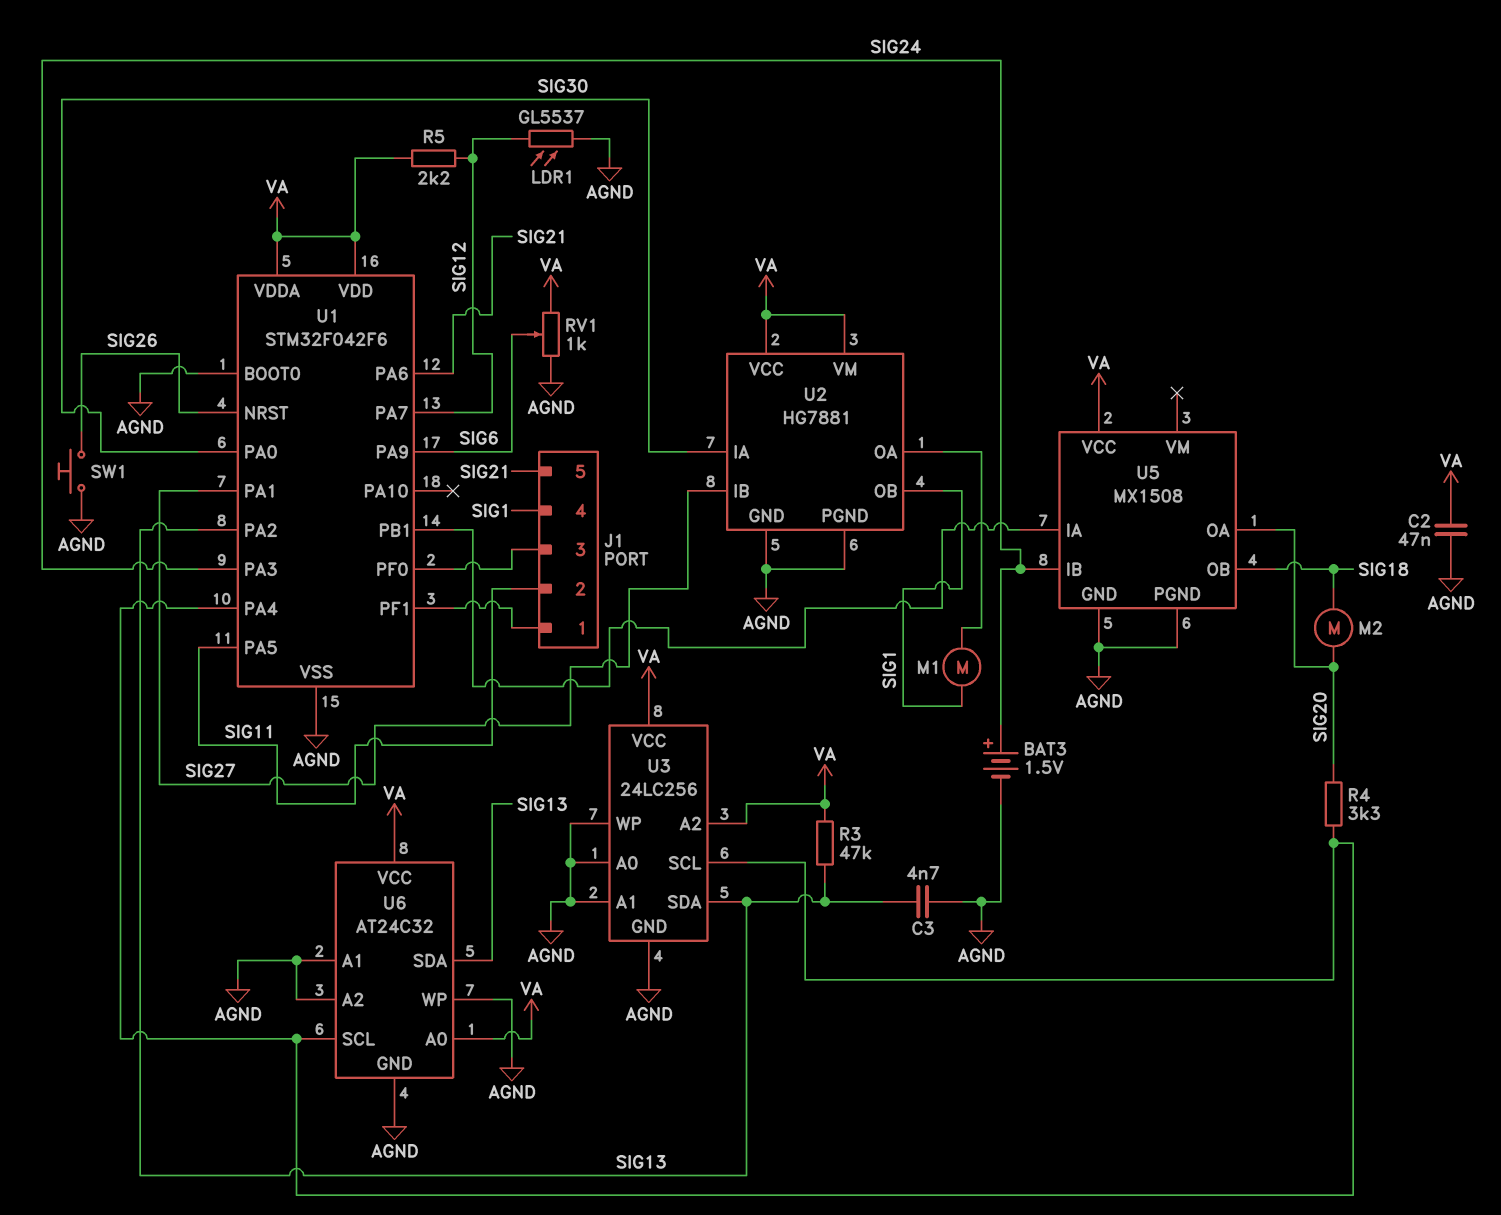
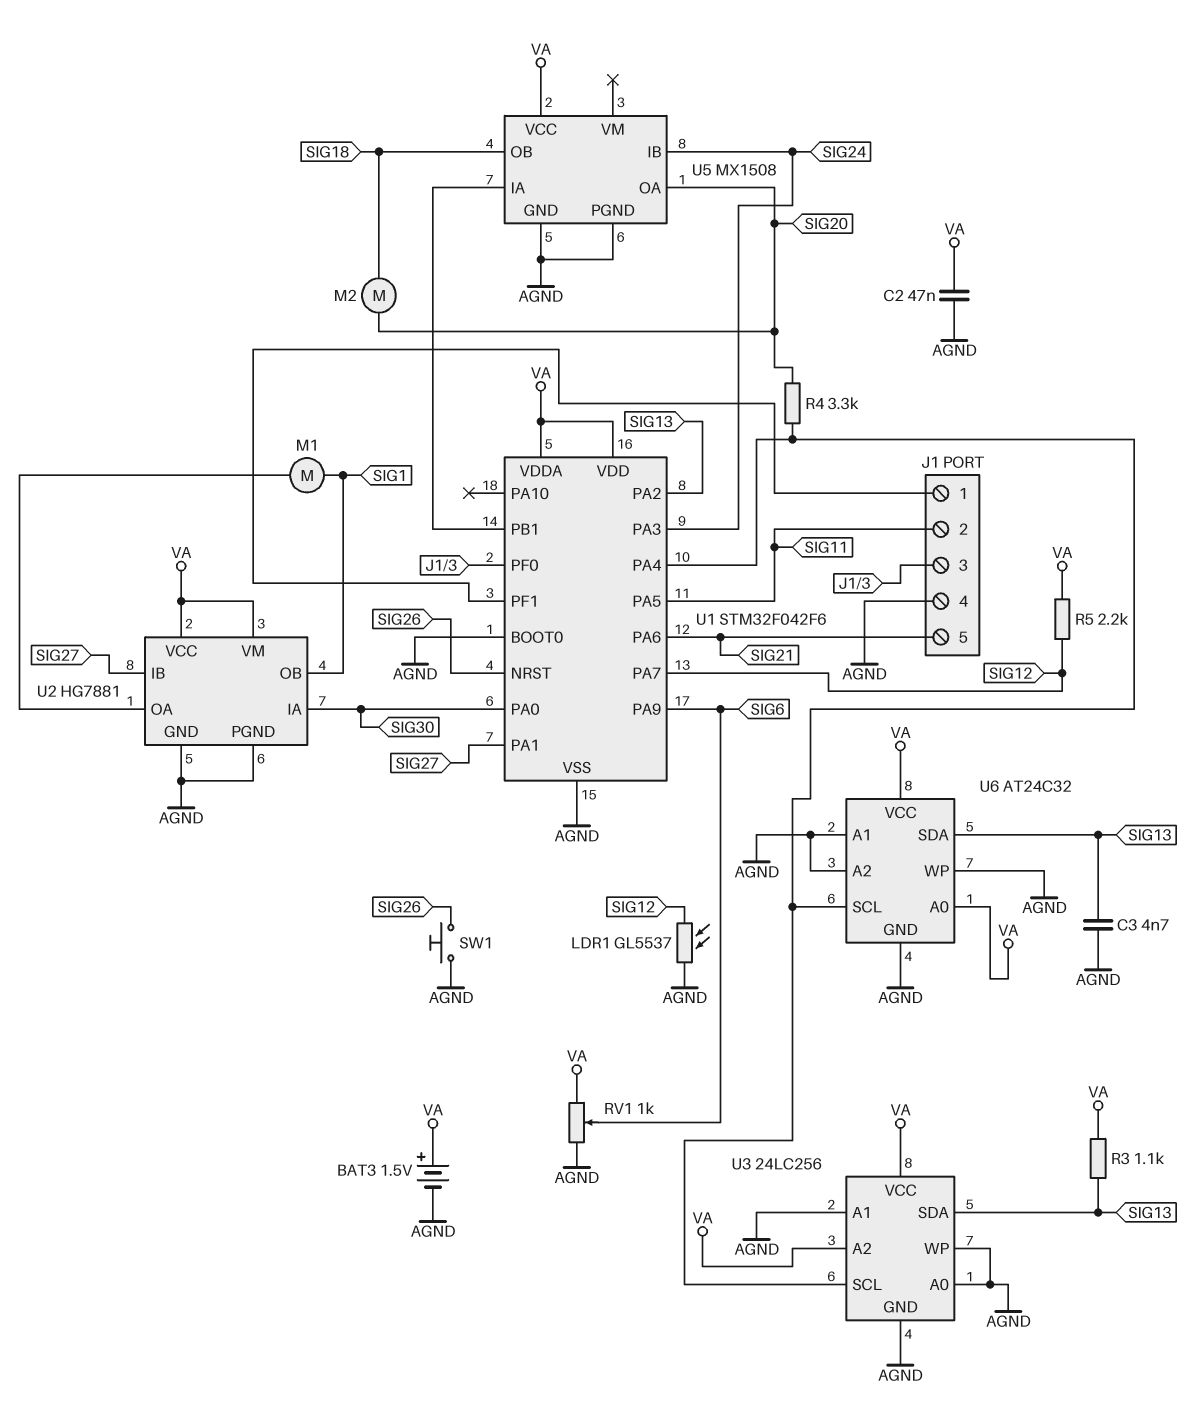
BAT3: 1.5V (plus SIG24, minus AGND) -> 1.5V (plus VA, minus AGND)
J1 pin 4: SIG1 -> AGND
R3: 47k (SIG13, VA) -> 1.1k (SIG13, VA)

